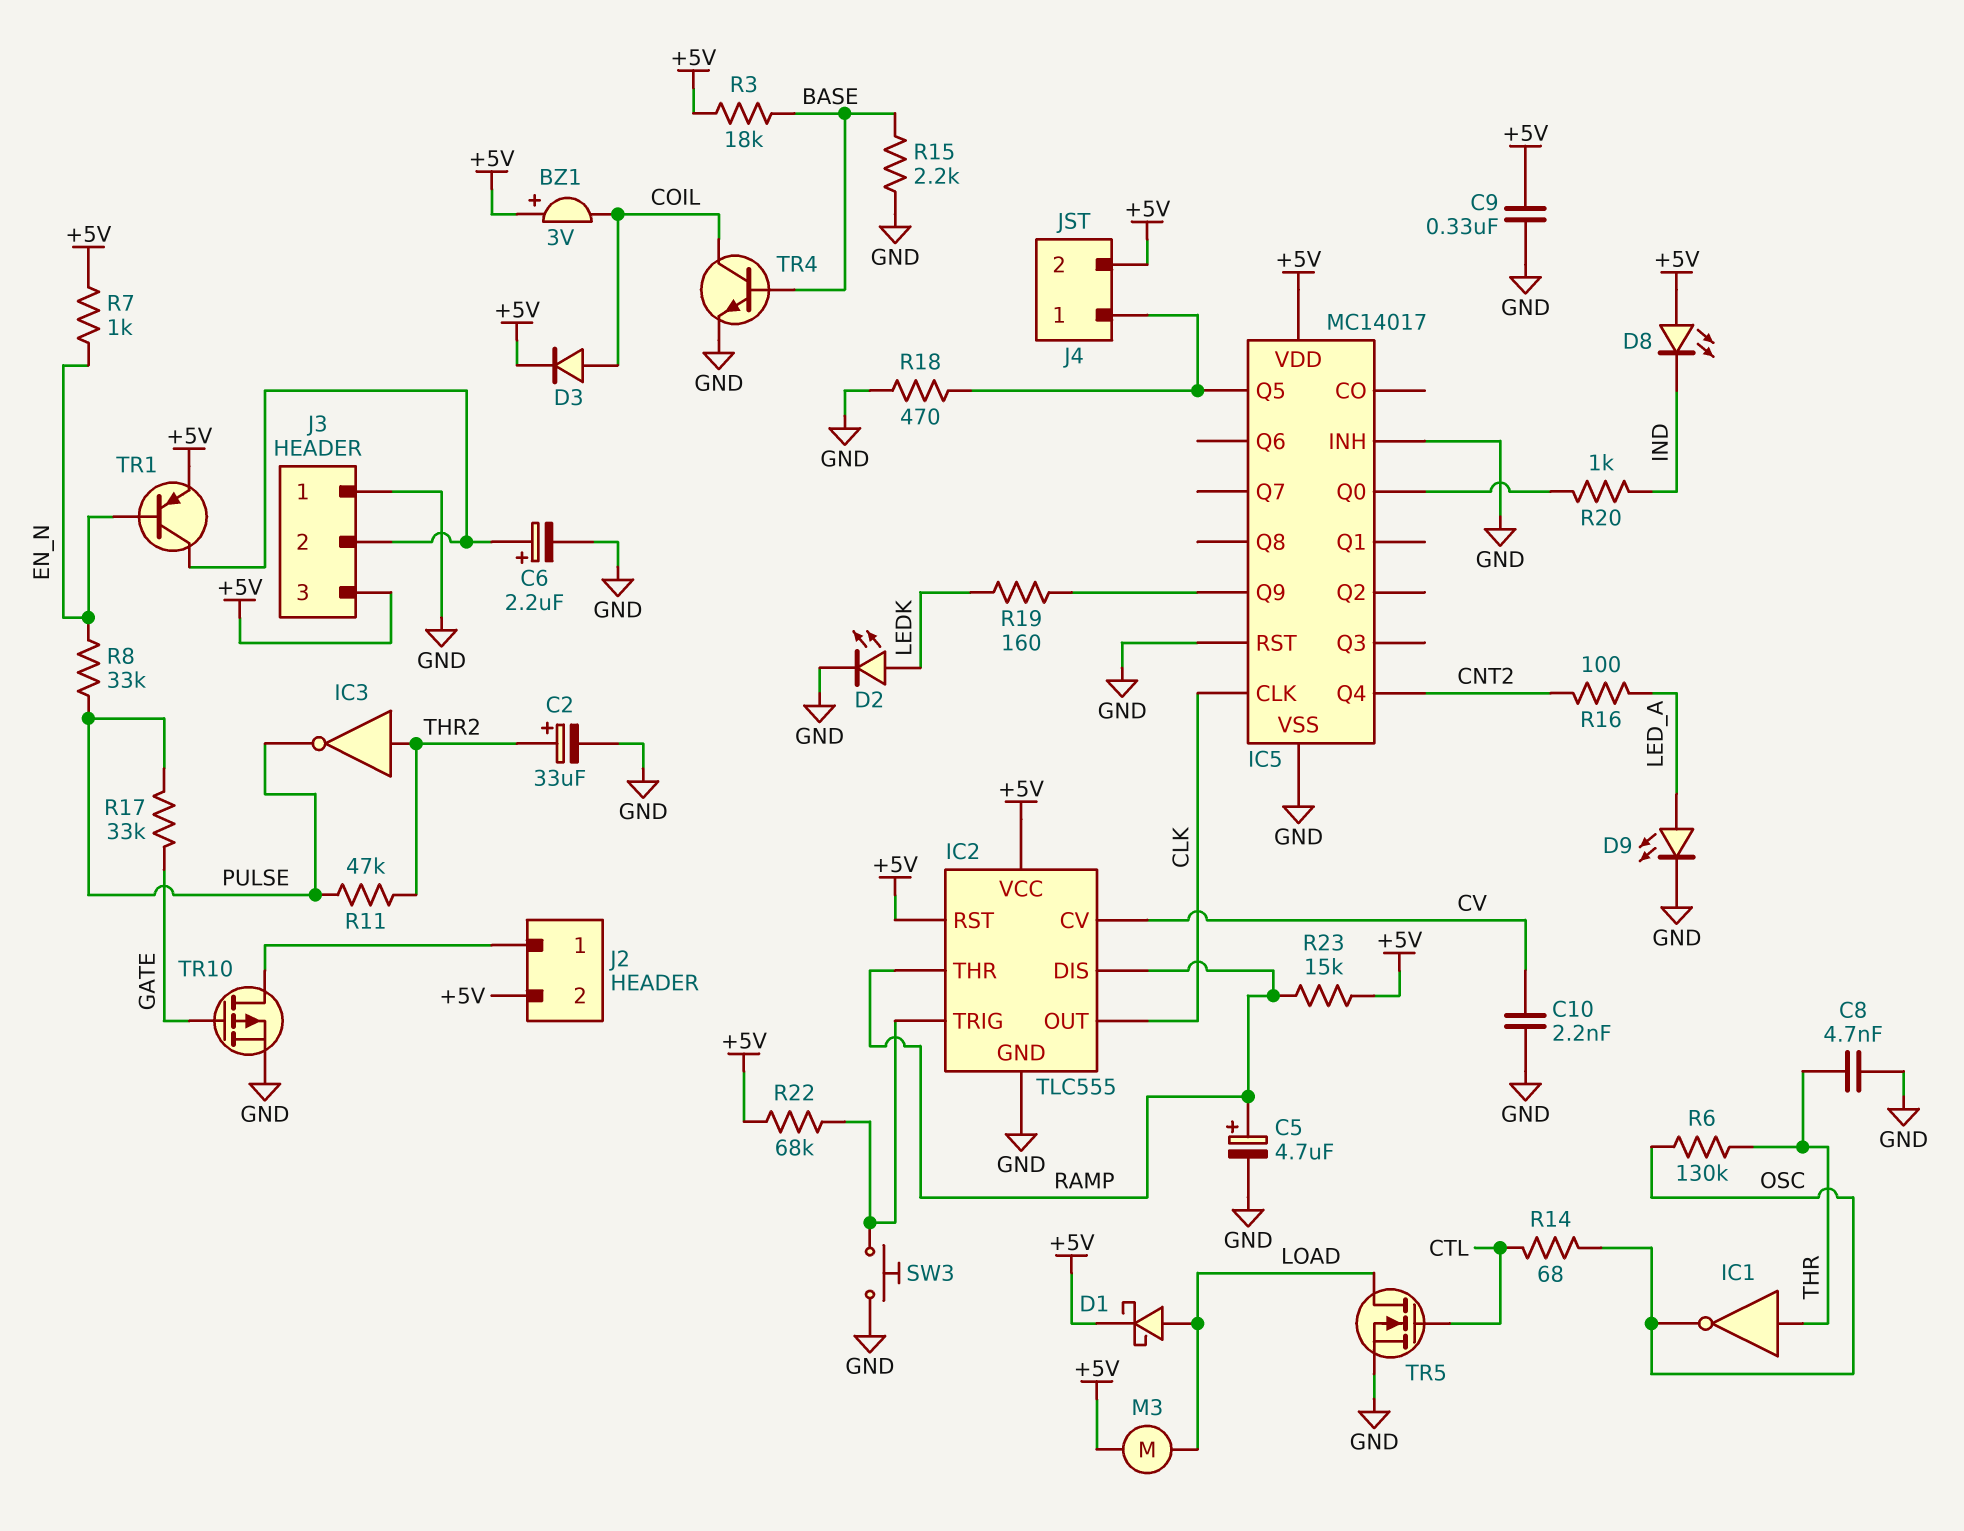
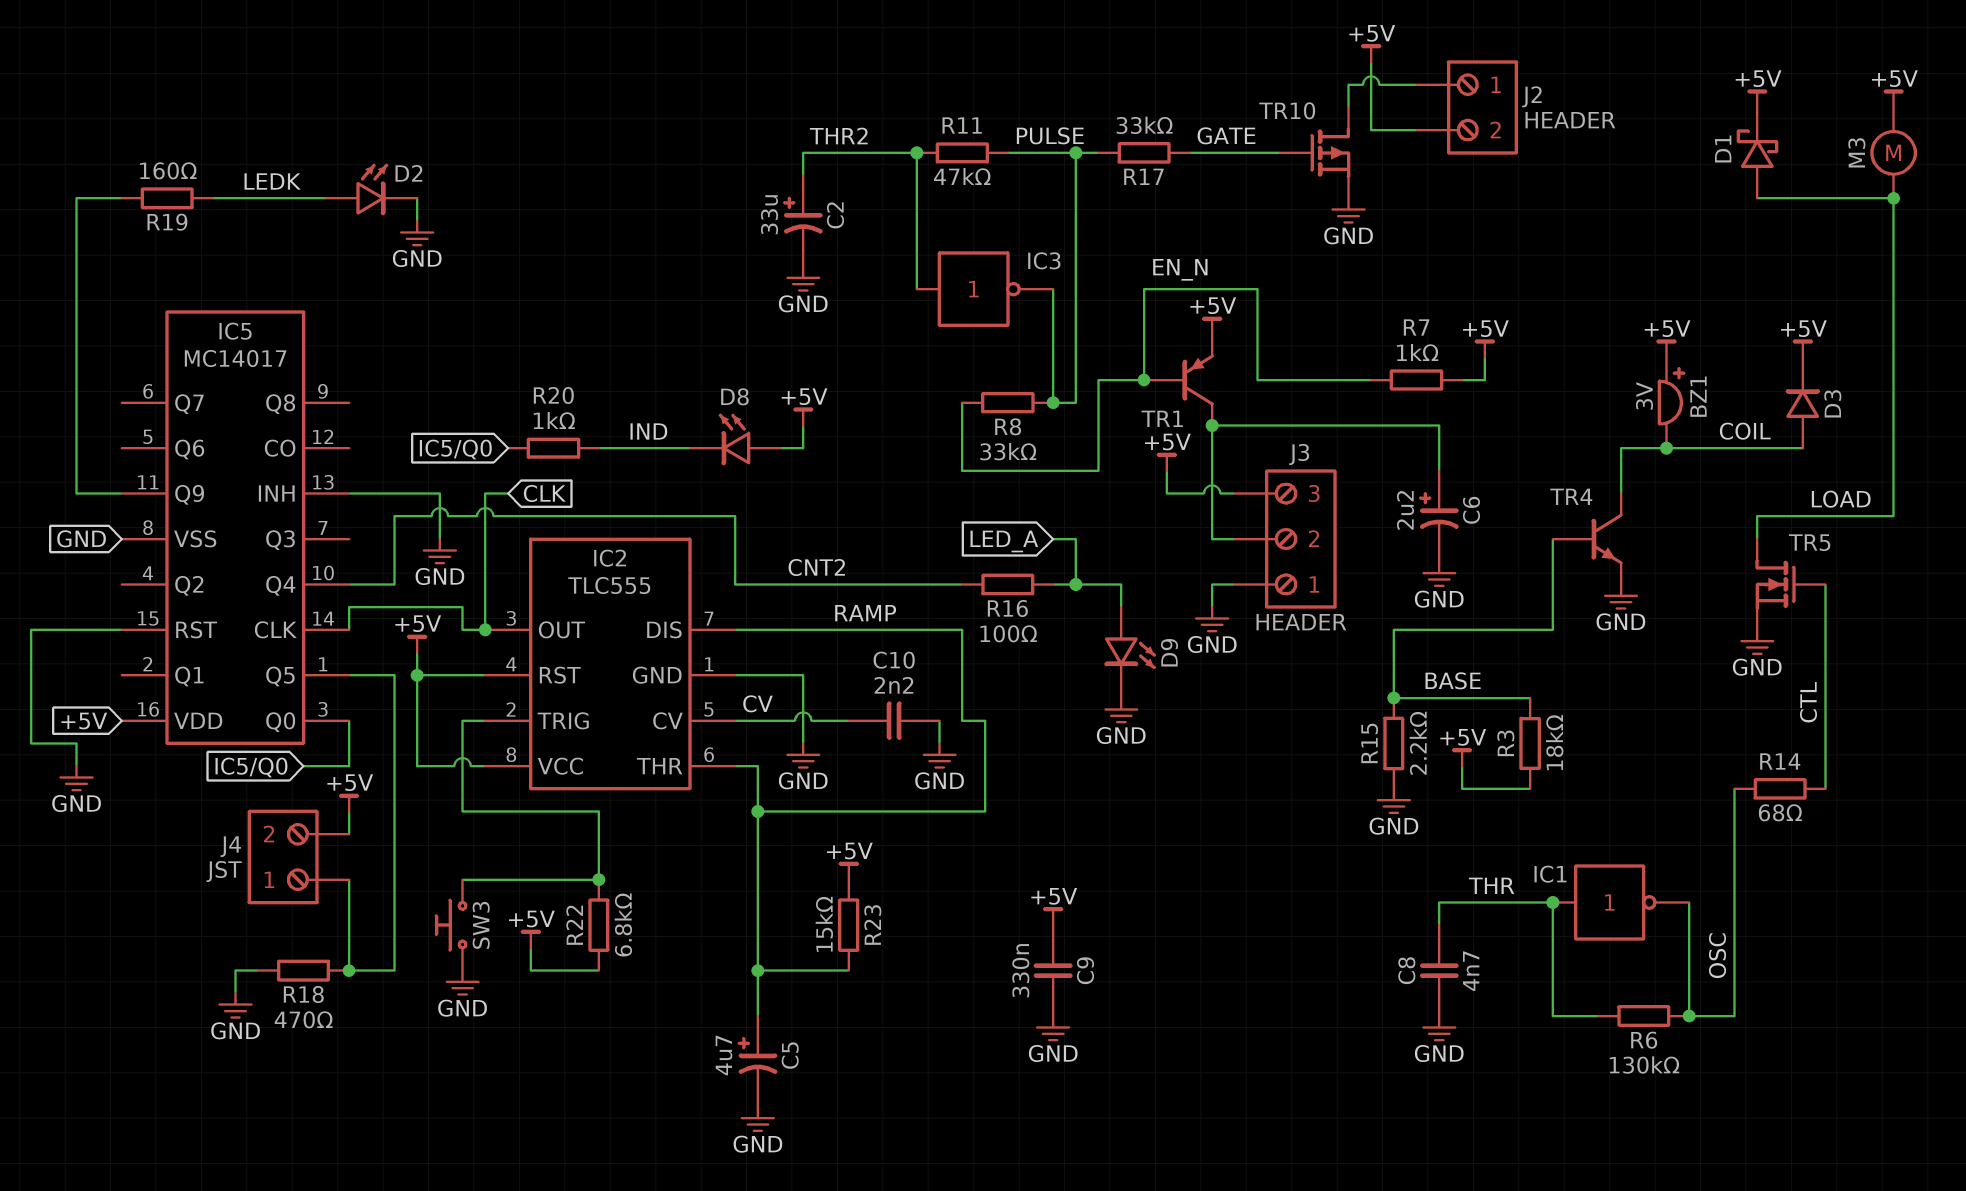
R22: 68k (+5V, IC2/TRIG) -> 6.8k (+5V, IC2/TRIG)

